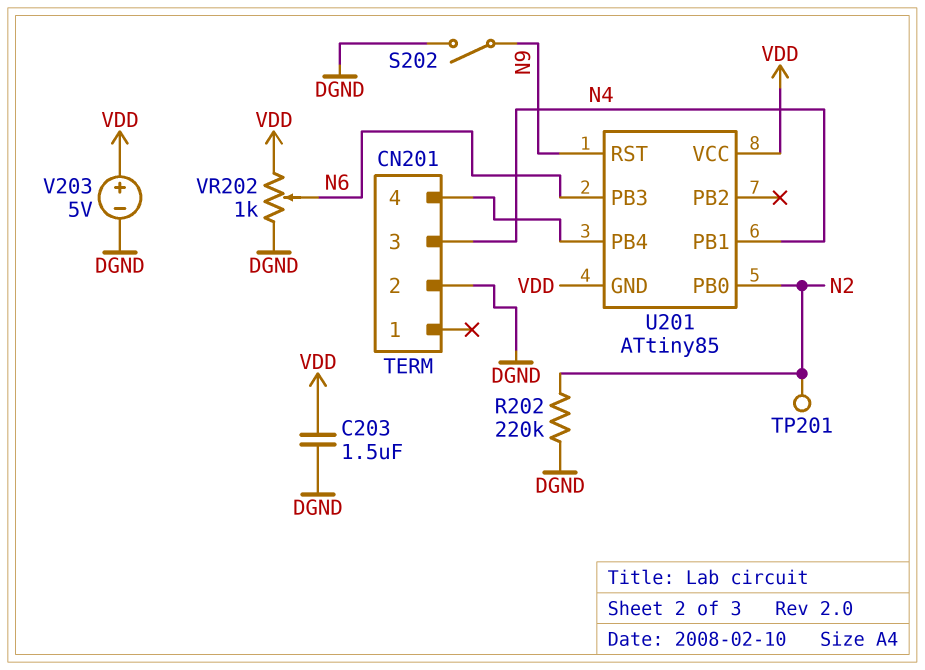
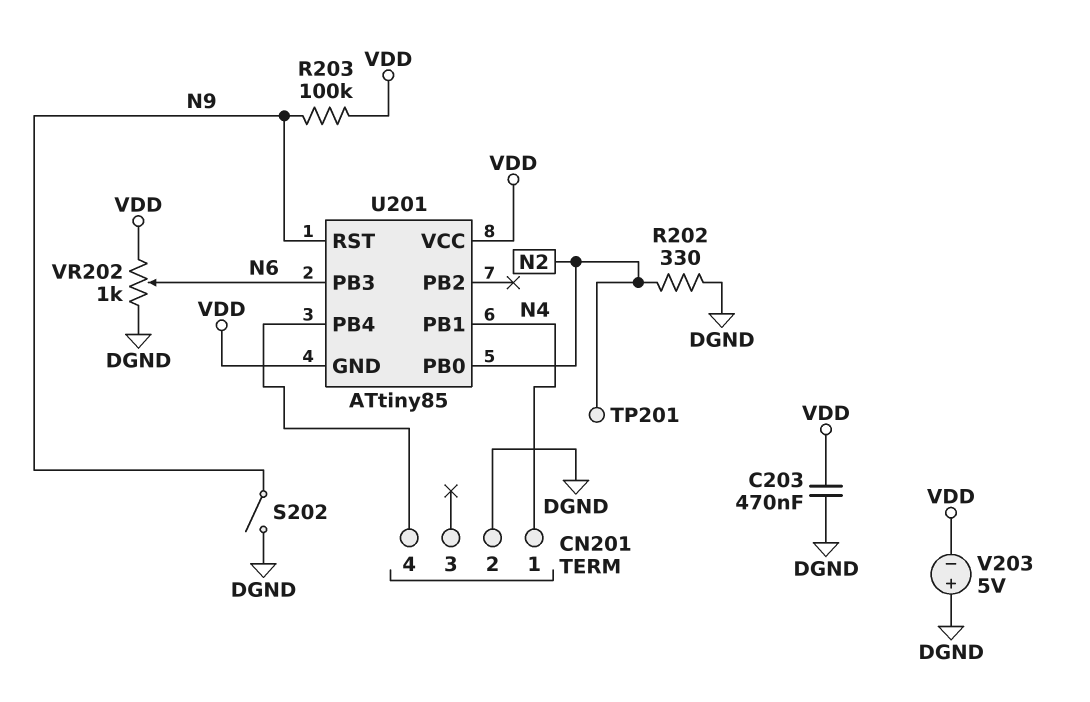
C203: 1.5uF (DGND, VDD) -> 470nF (DGND, VDD)
CN201 pin 1: none -> N4
CN201 pin 3: N4 -> none
R202: 220k (DGND, N2) -> 330 (DGND, N2)
R203: none -> 100k (N9, VDD)
V203: 5V (plus VDD, minus DGND) -> 5V (plus DGND, minus VDD)

